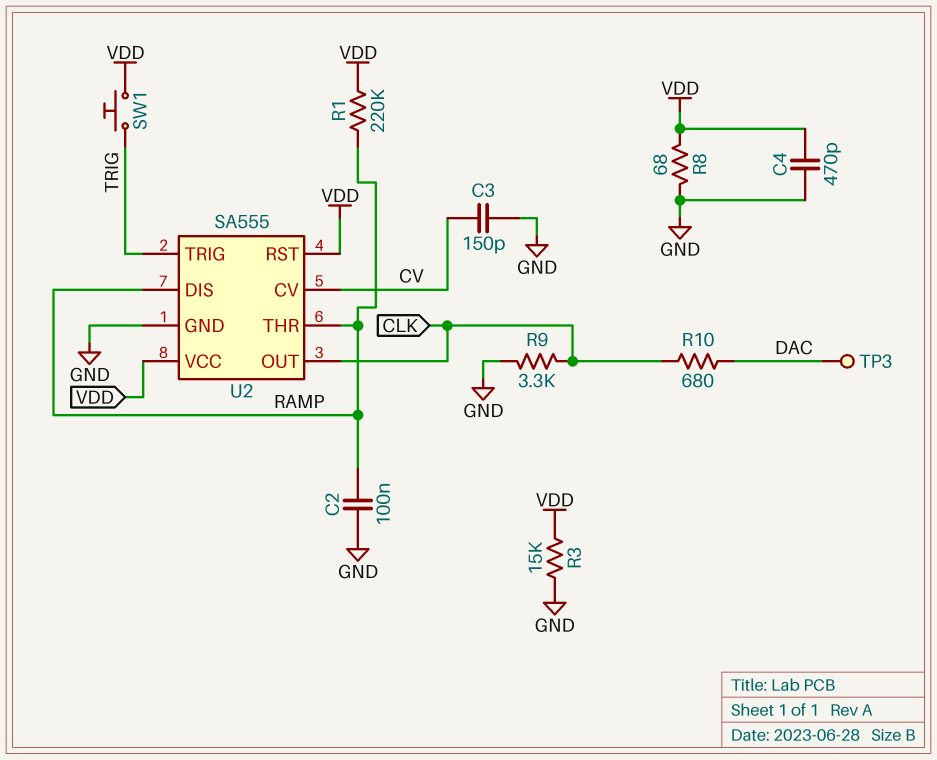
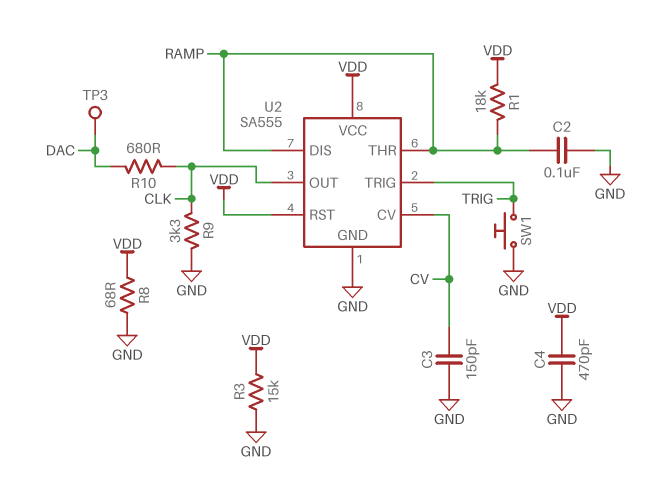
R1: 220k (RAMP, VDD) -> 18k (RAMP, VDD)
SW1: button (TRIG, VDD) -> button (GND, TRIG)

